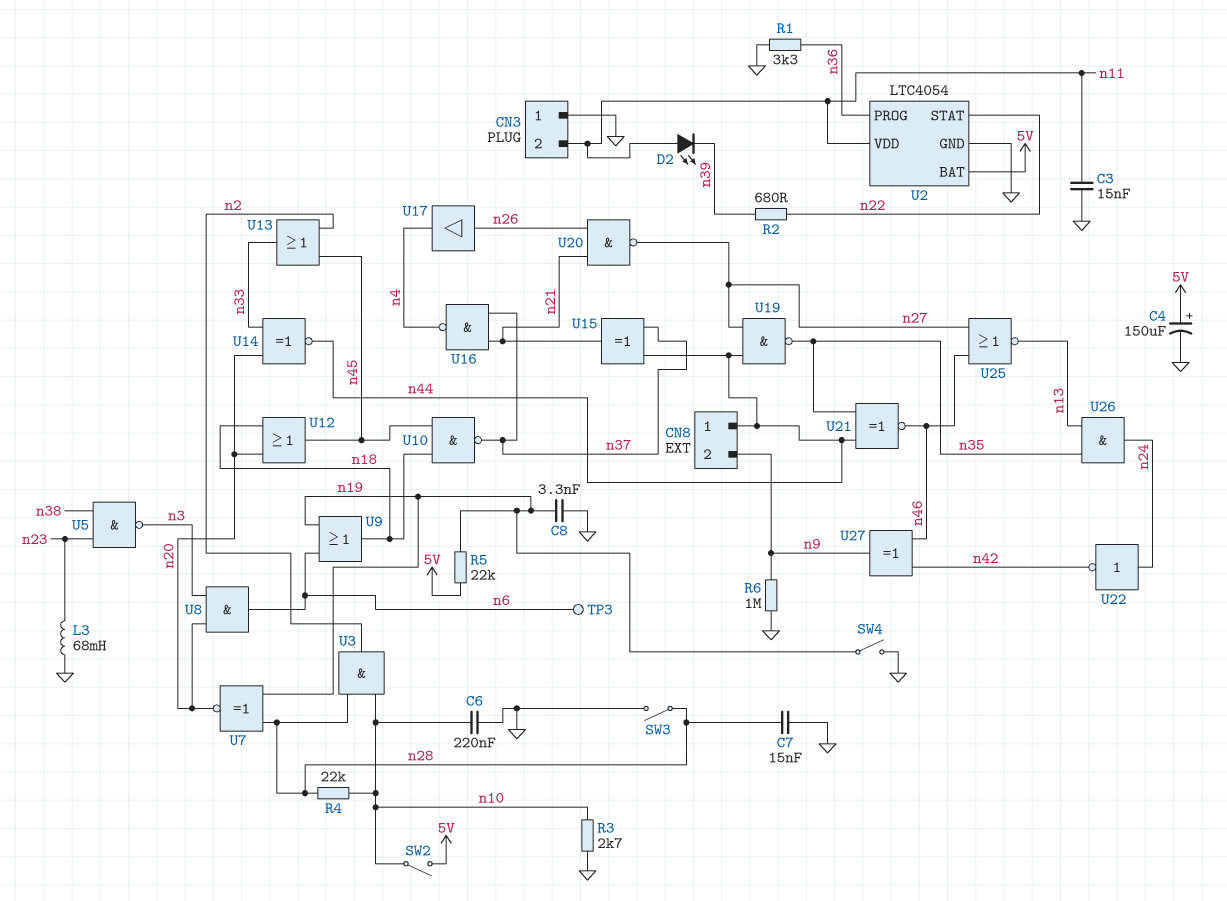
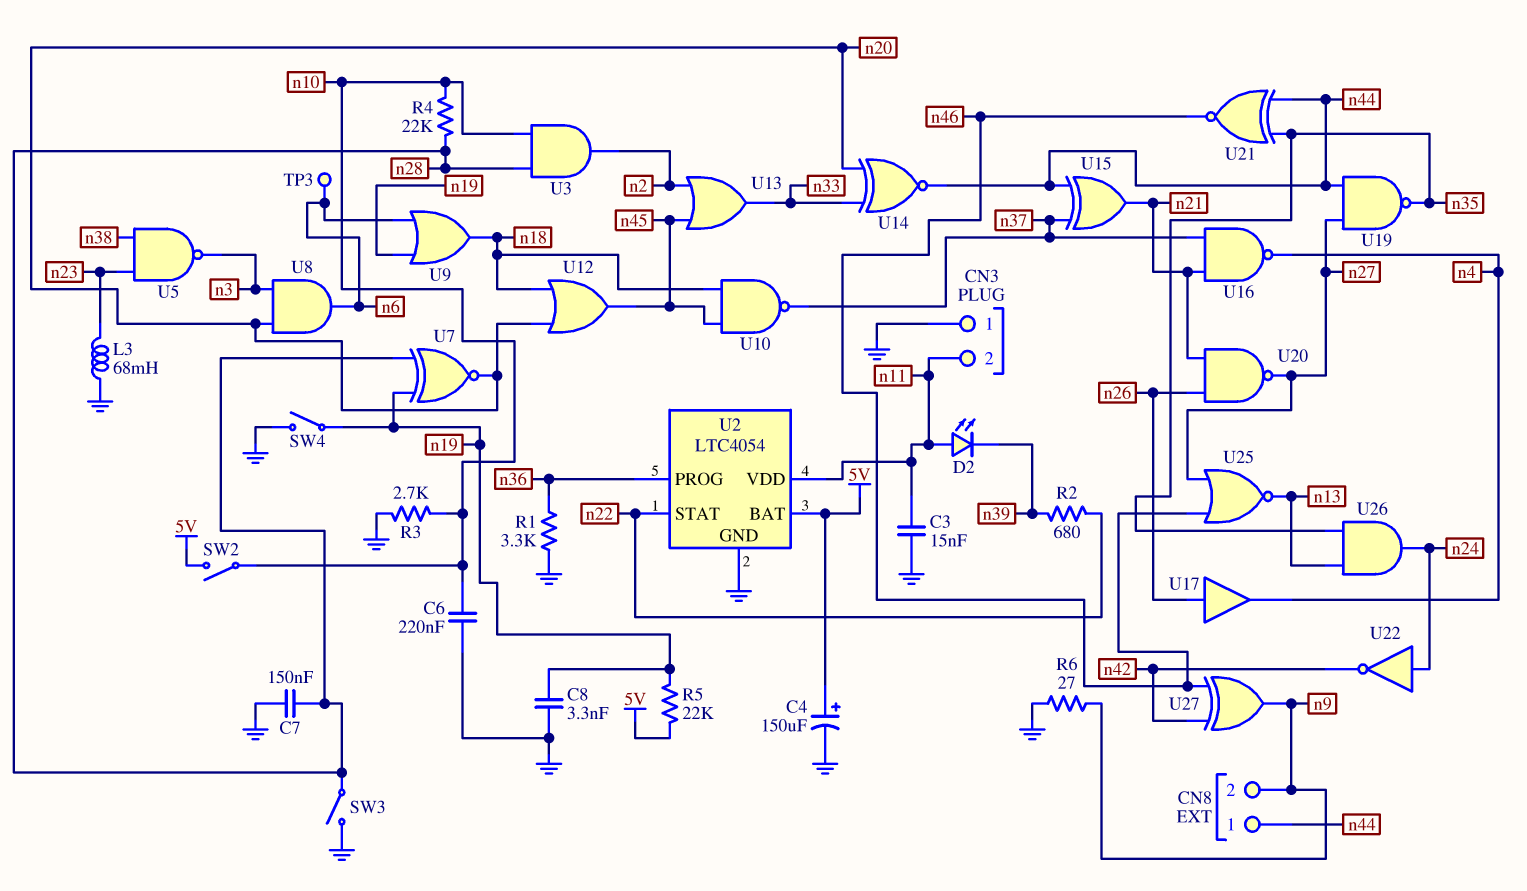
C7: 15nF (GND, n28) -> 150nF (GND, n28)
R6: 1M (GND, n9) -> 27 (GND, n9)

